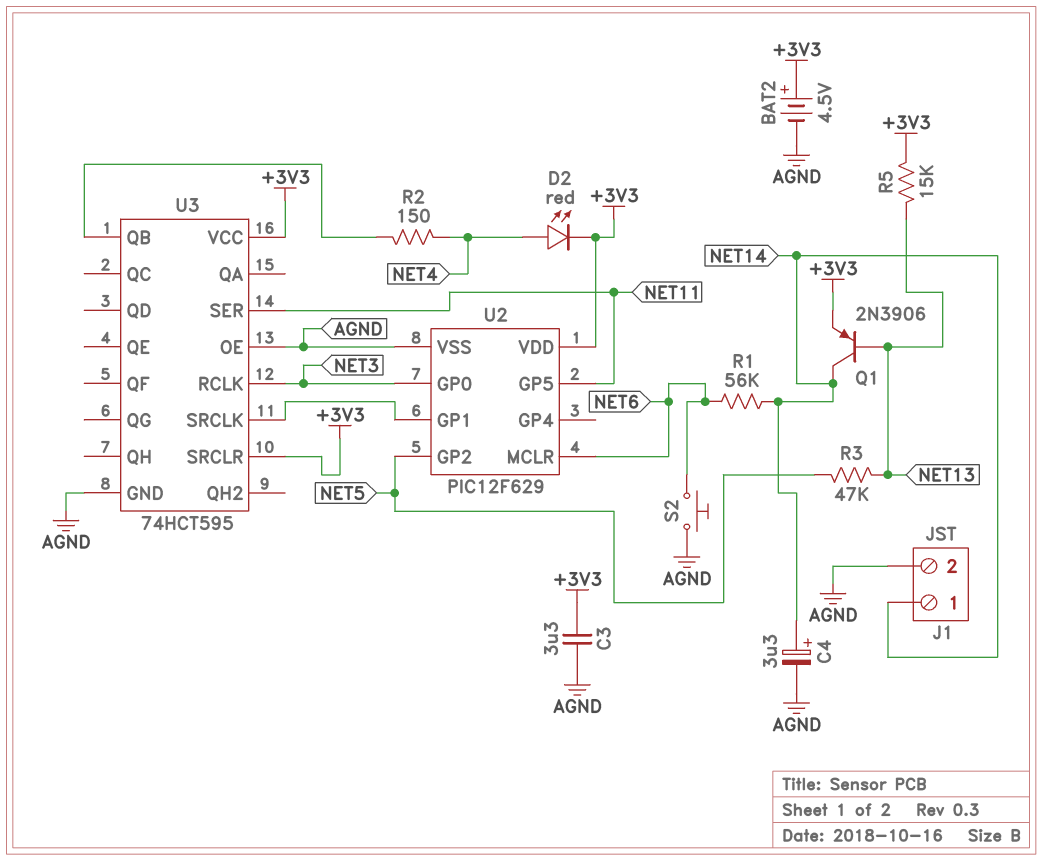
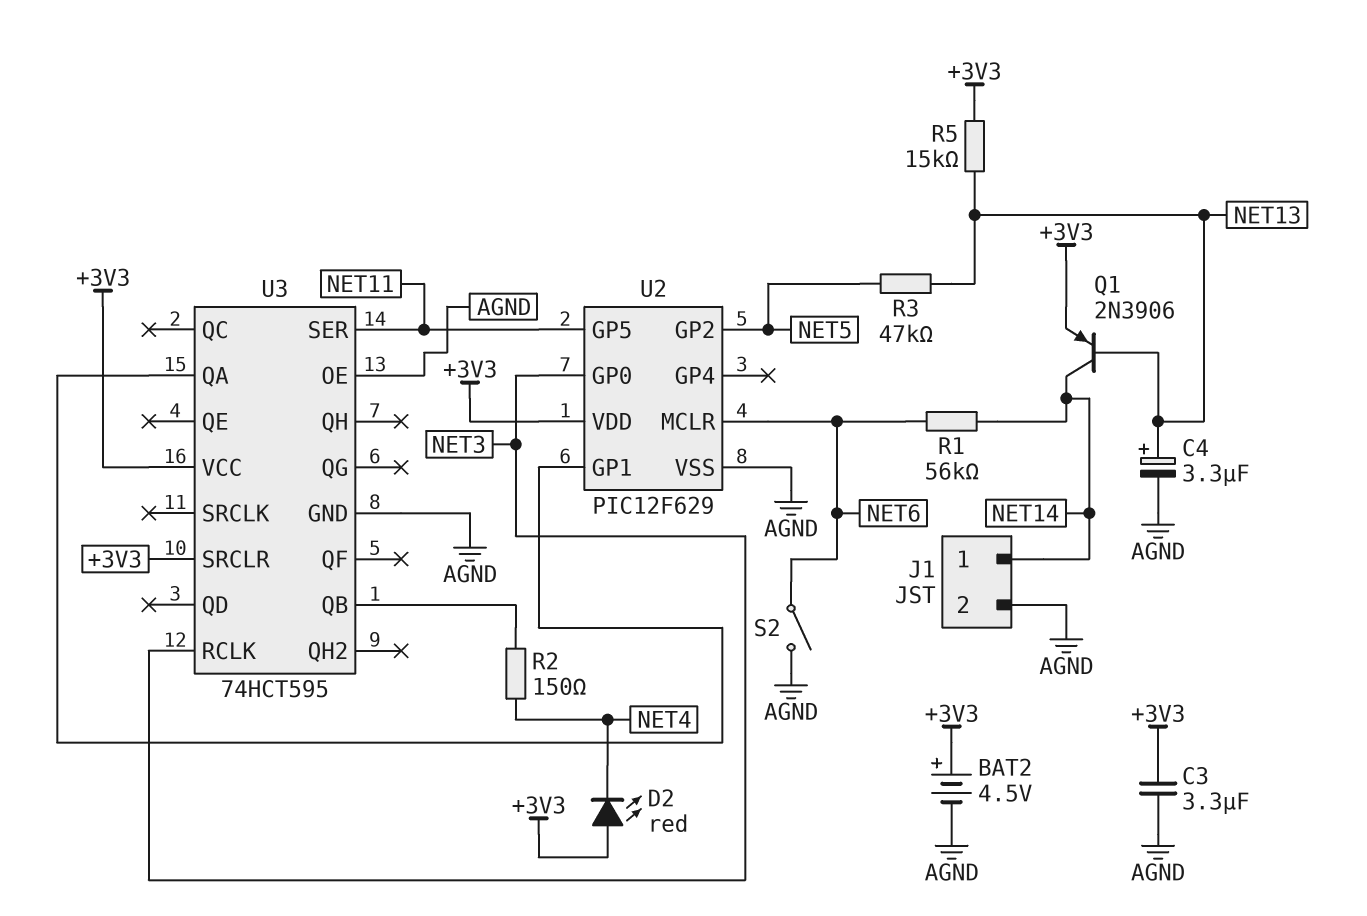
C4: 3.3uF (plus NET14, minus AGND) -> 3.3uF (plus NET13, minus AGND)
D2: LED red (A NET4, K +3V3) -> LED red (A +3V3, K NET4)
S2: button (AGND, NET6) -> switch (AGND, NET6)
U3 pin QA: none -> U2/GP1
U3 pin SRCLK: U2/GP1 -> none

